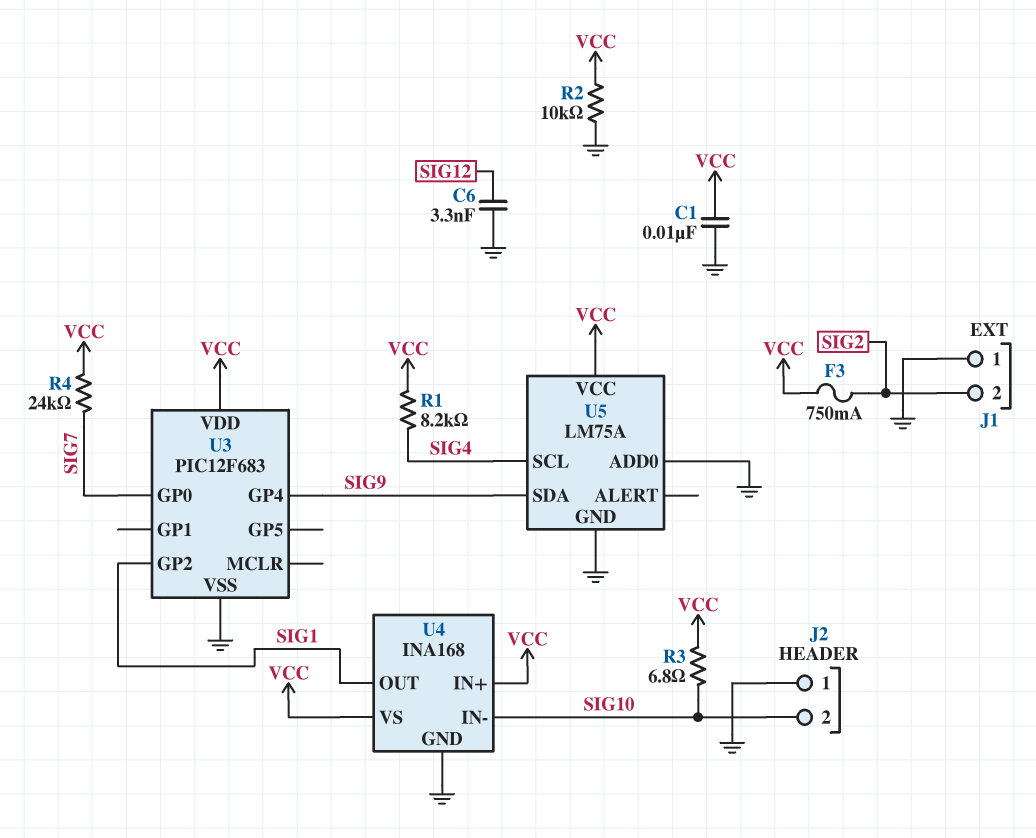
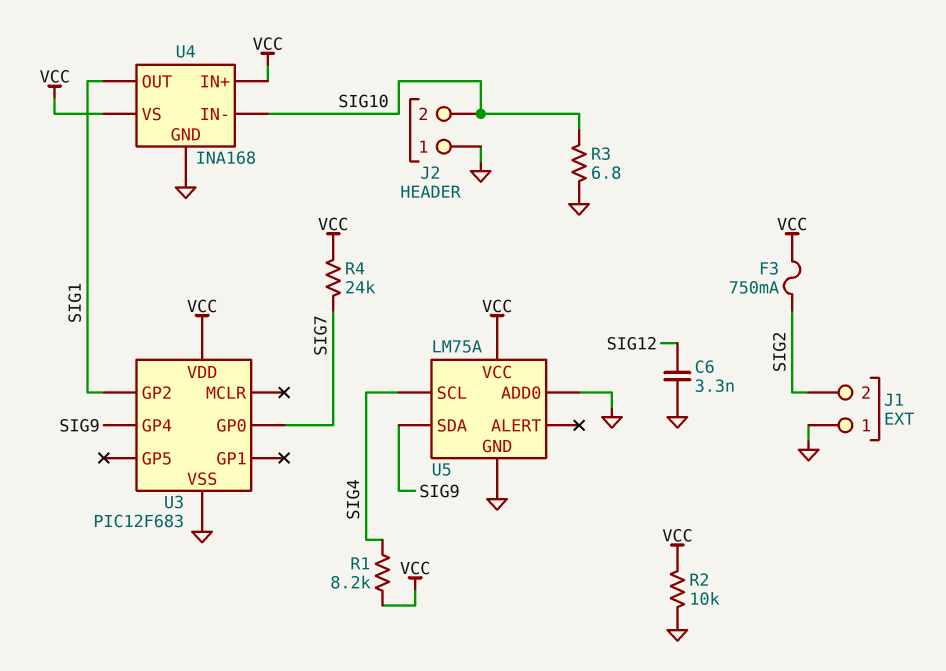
C1: 10nF (GND, VCC) -> none
R3: 6.8 (SIG10, VCC) -> 6.8 (GND, SIG10)

